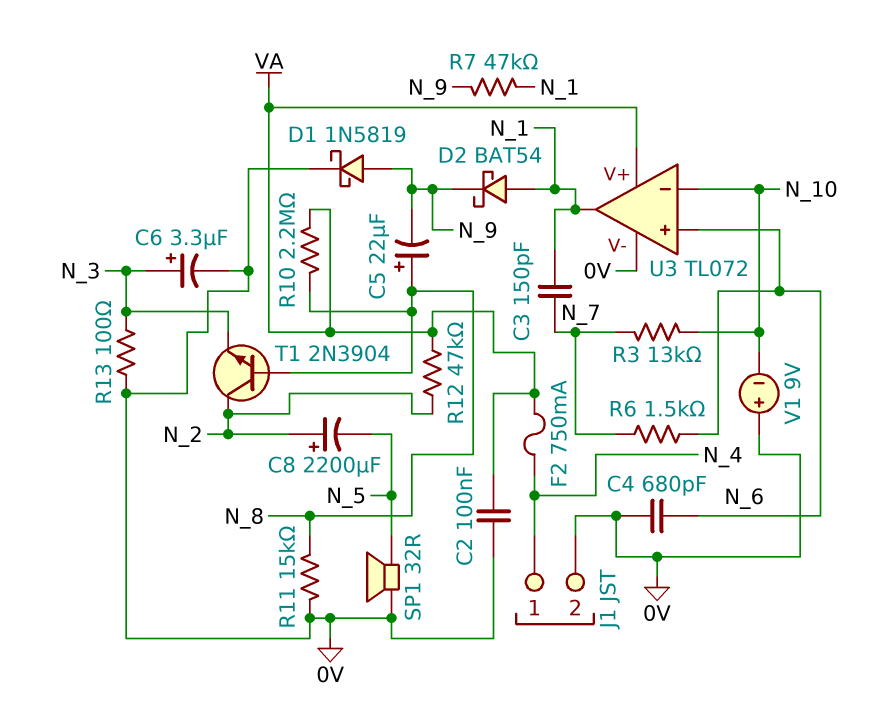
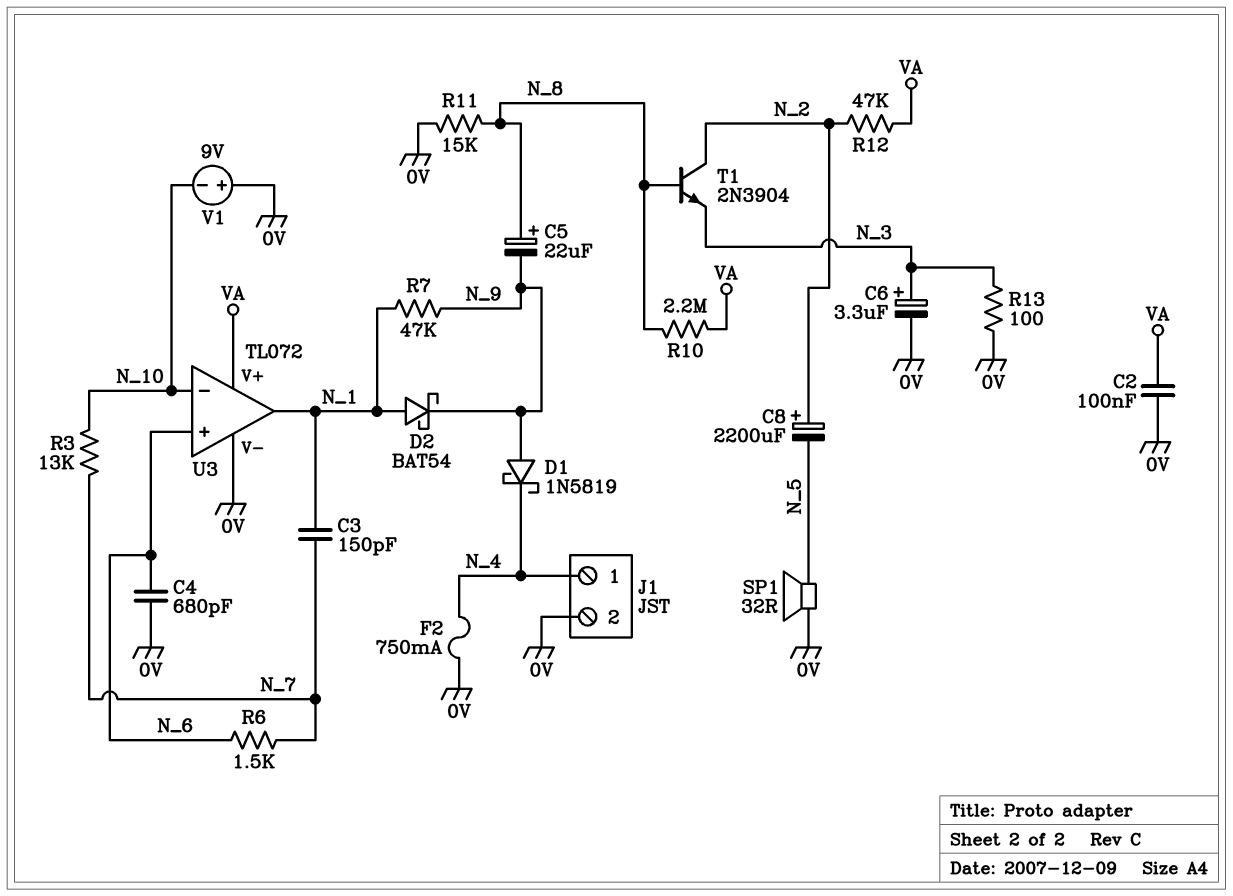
D1: schottky 1N5819 (A N_9, K 0V) -> schottky 1N5819 (A N_9, K N_4)
F2: 750mA (N_4, VA) -> 750mA (0V, N_4)

